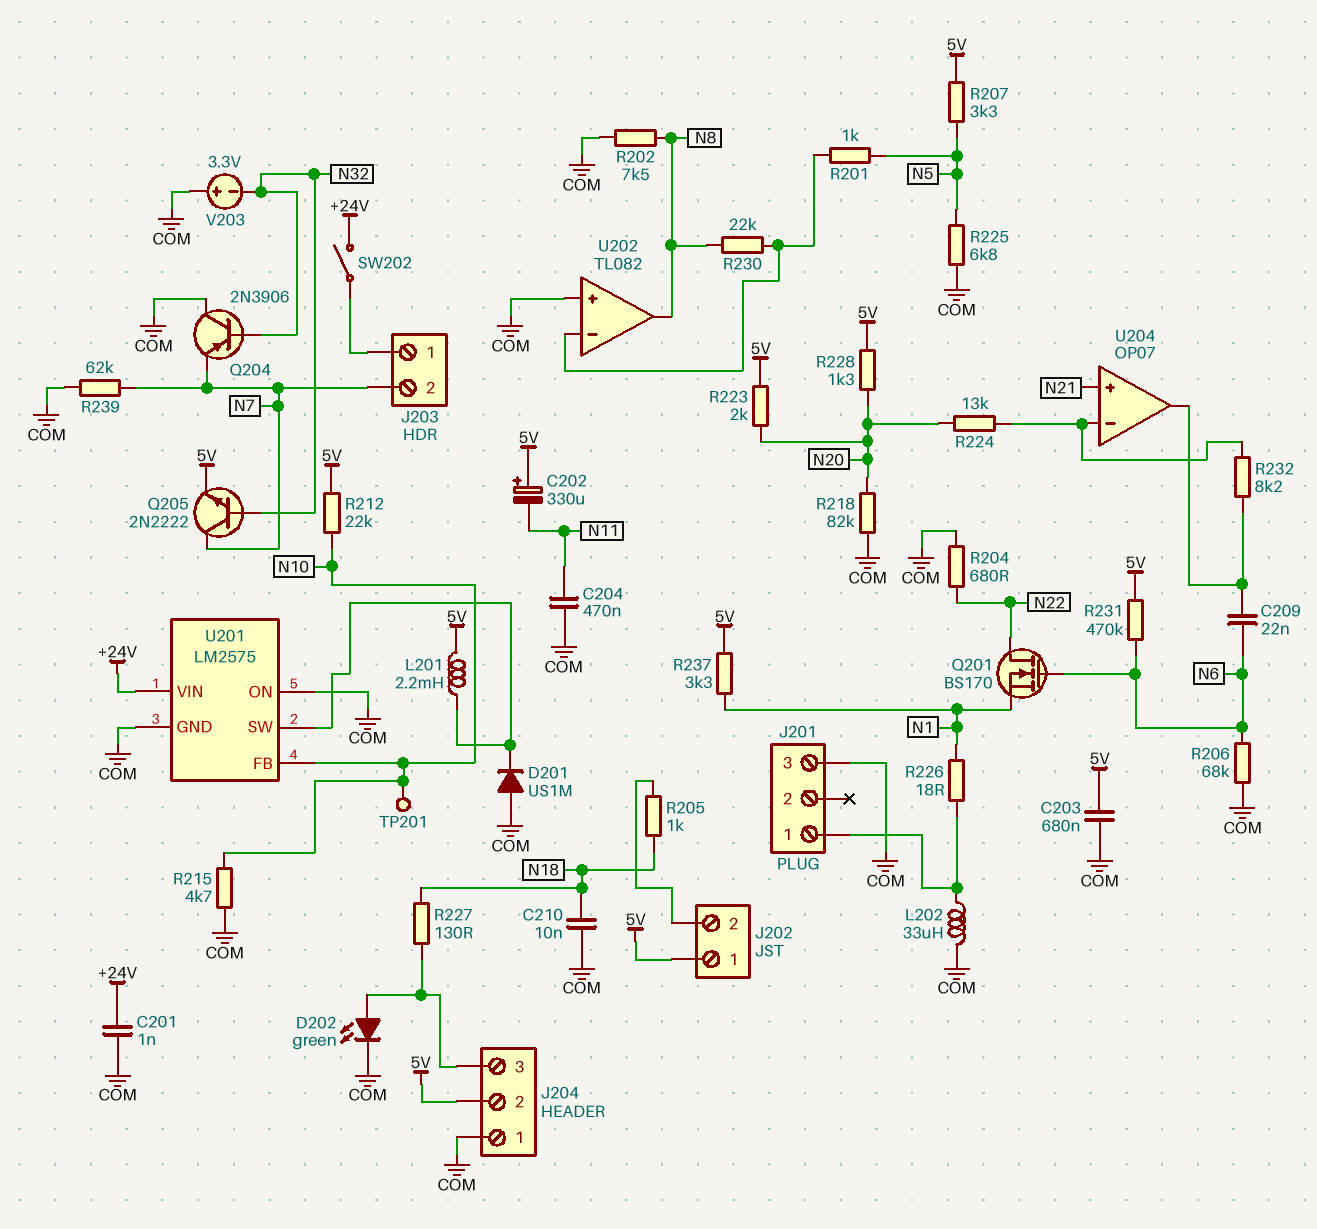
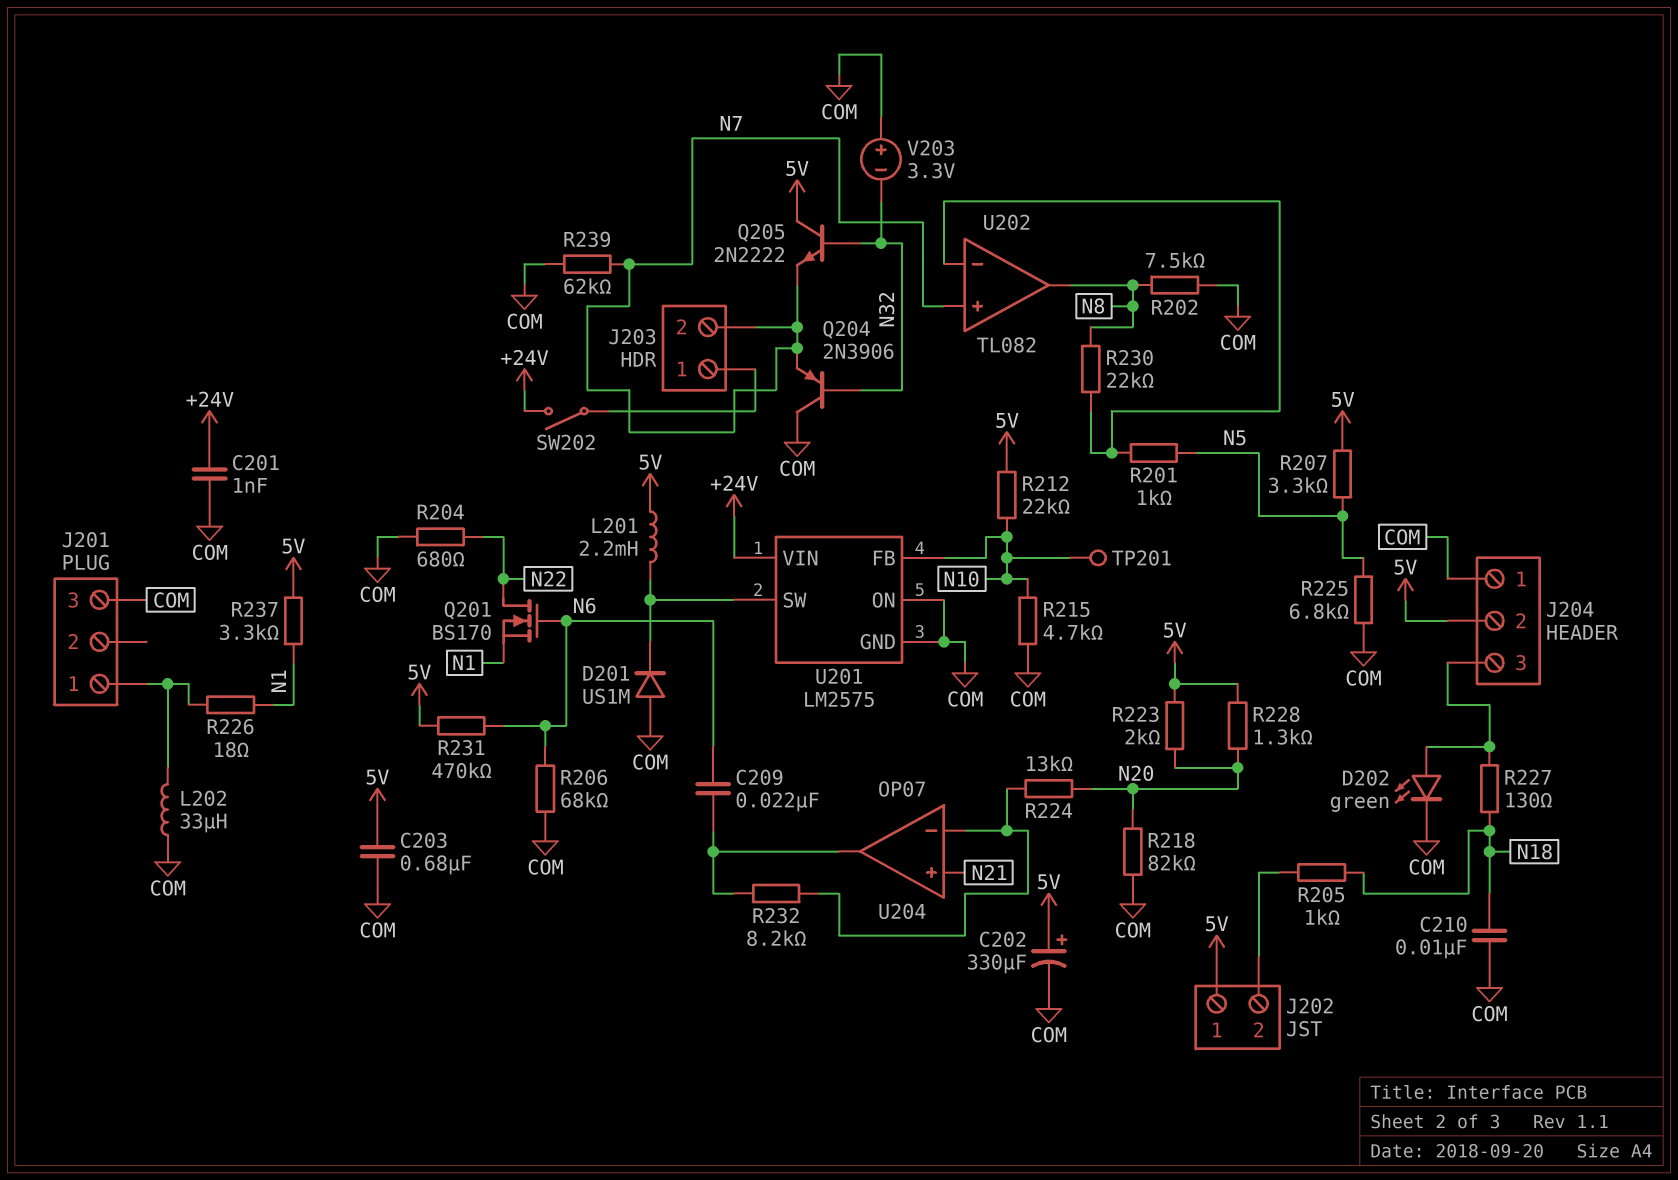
C202: 330uF (plus 5V, minus N11) -> 330uF (plus 5V, minus COM)
C204: 470nF (COM, N11) -> none
Q205: NPN 2N2222 (B N32, C N7, E 5V) -> NPN 2N2222 (B N32, C 5V, E N7)
U202 pin in+: COM -> N7

